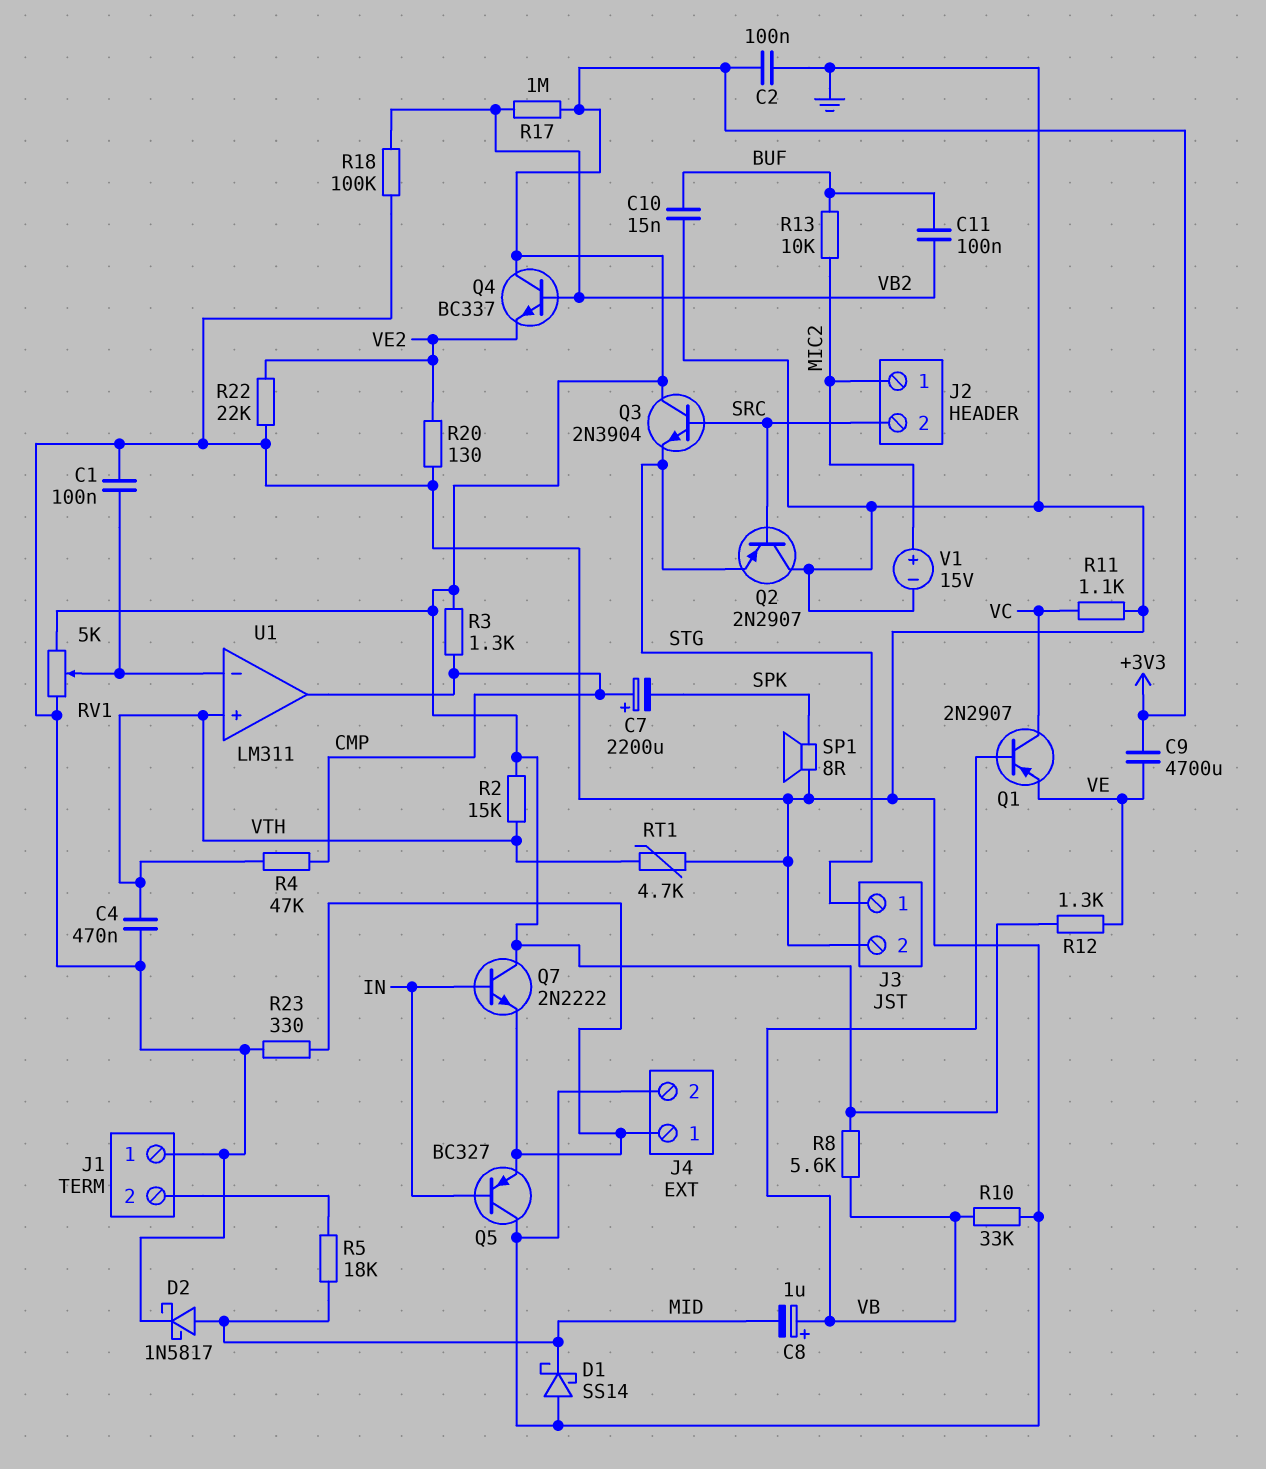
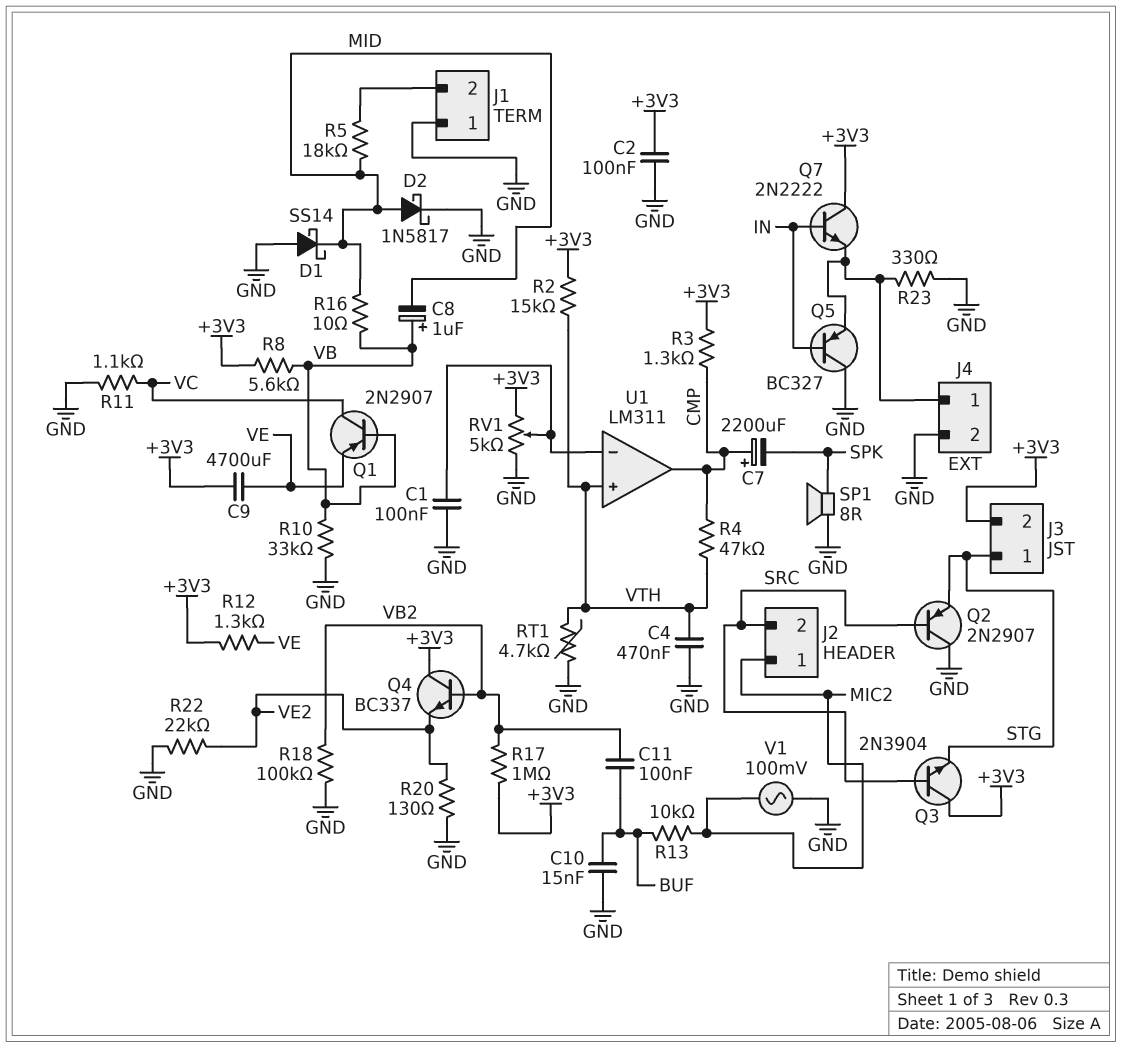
J3 pin 2: GND -> +3V3
R16: none -> 10 (MID, VB)
V1: 15V (plus MIC2, minus GND) -> AC 100mV (GND, MIC2)

